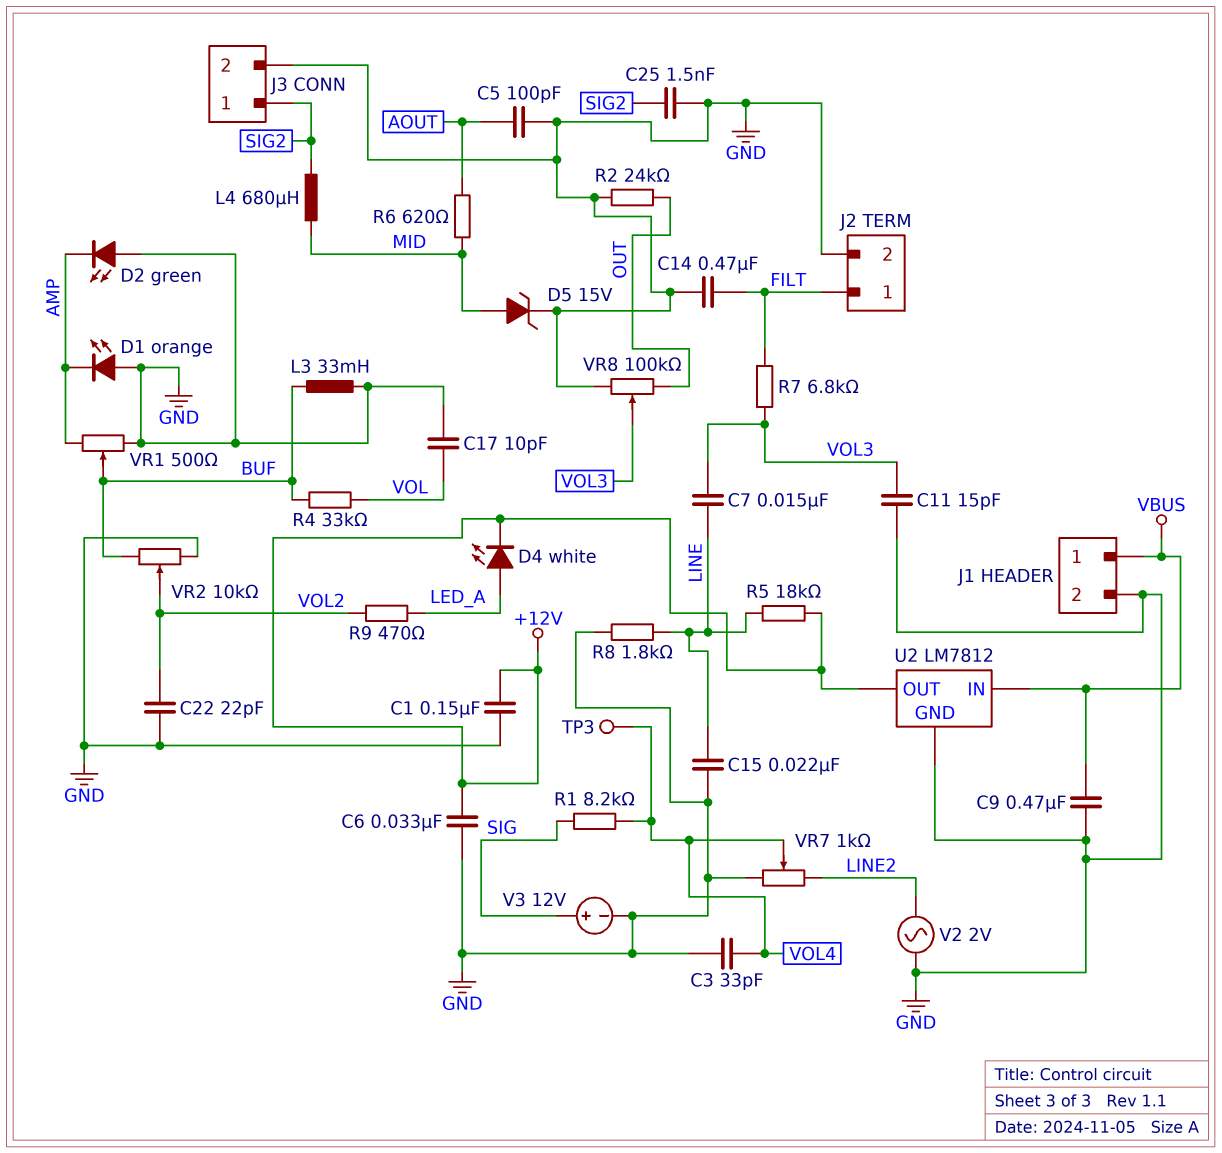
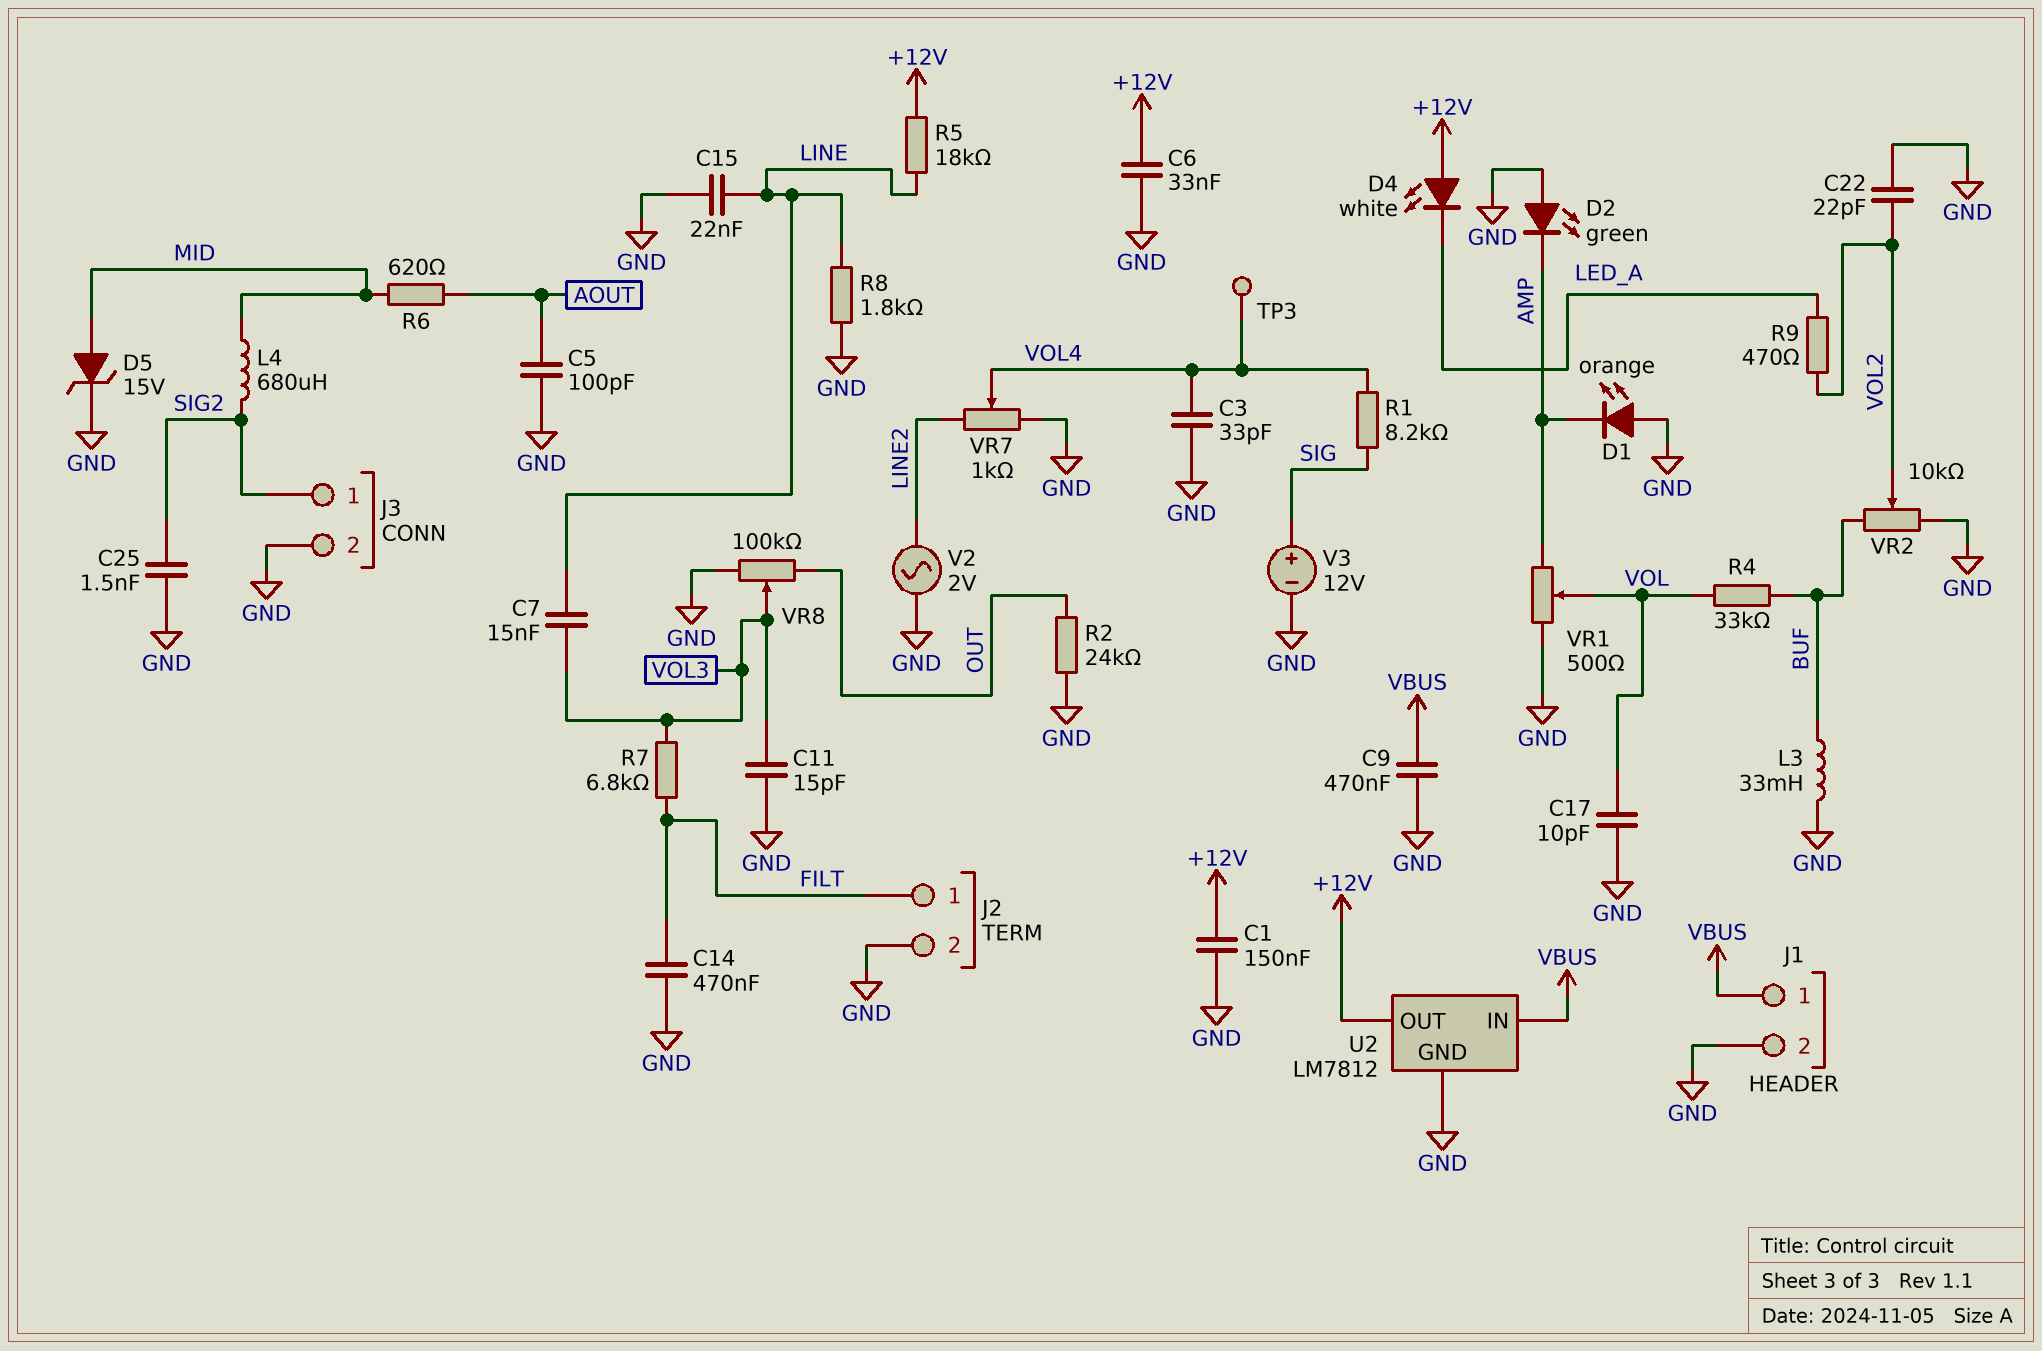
D4: LED white (A LED_A, K +12V) -> LED white (A +12V, K LED_A)
VR1: 500 (AMP, GND, wiper BUF) -> 500 (AMP, GND, wiper VOL)

